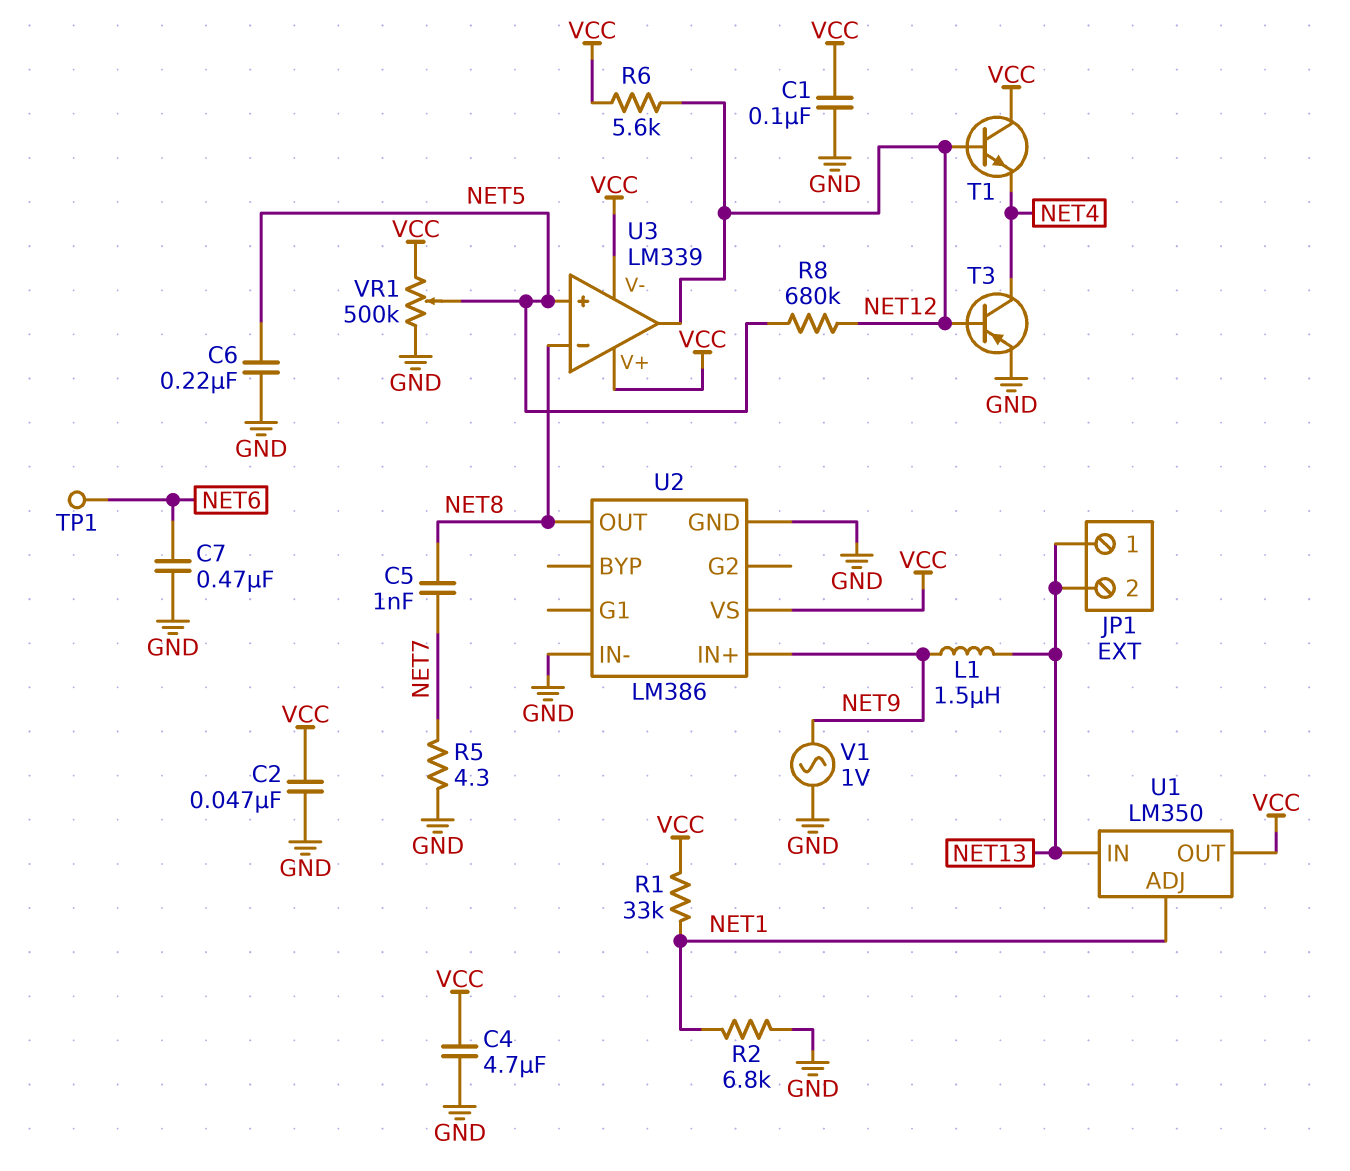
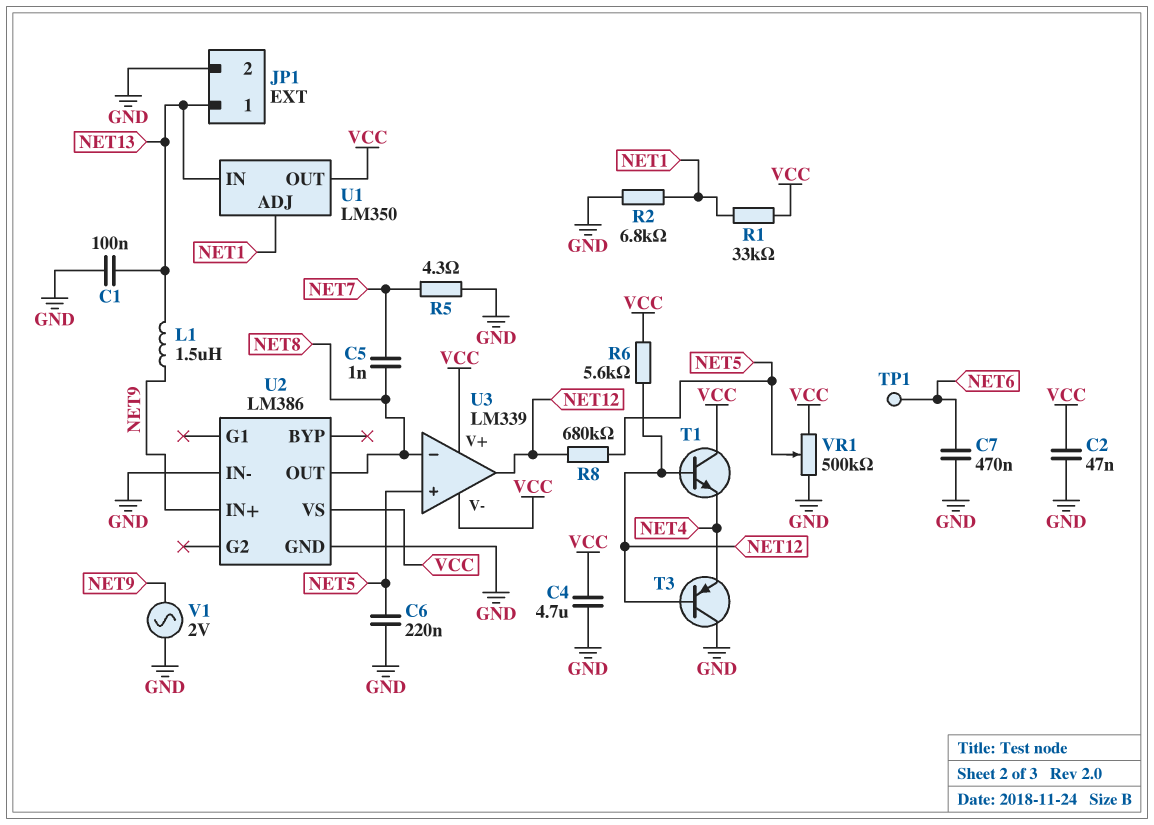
C1: 100nF (GND, VCC) -> 100nF (GND, NET13)
JP1 pin 2: NET13 -> GND
T3: PNP (B NET12, C NET4, E GND) -> PNP (B NET12, C GND, E NET4)
V1: AC 1V (GND, NET9) -> AC 2V (GND, NET9)

